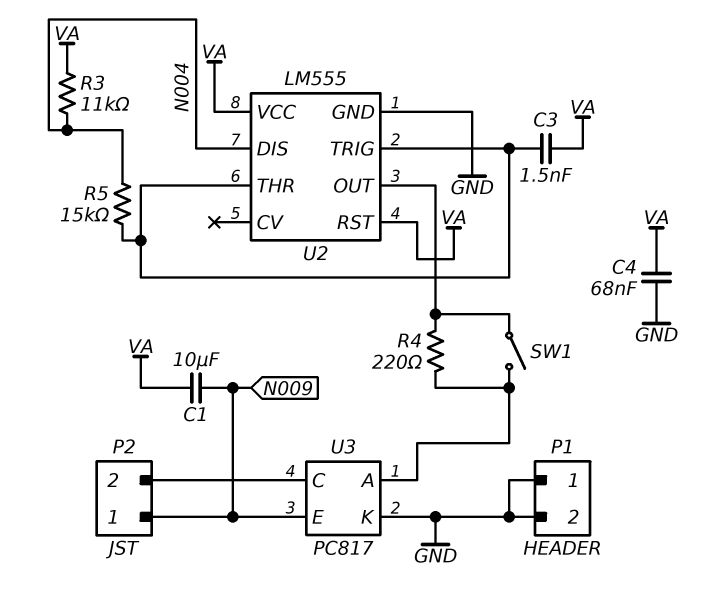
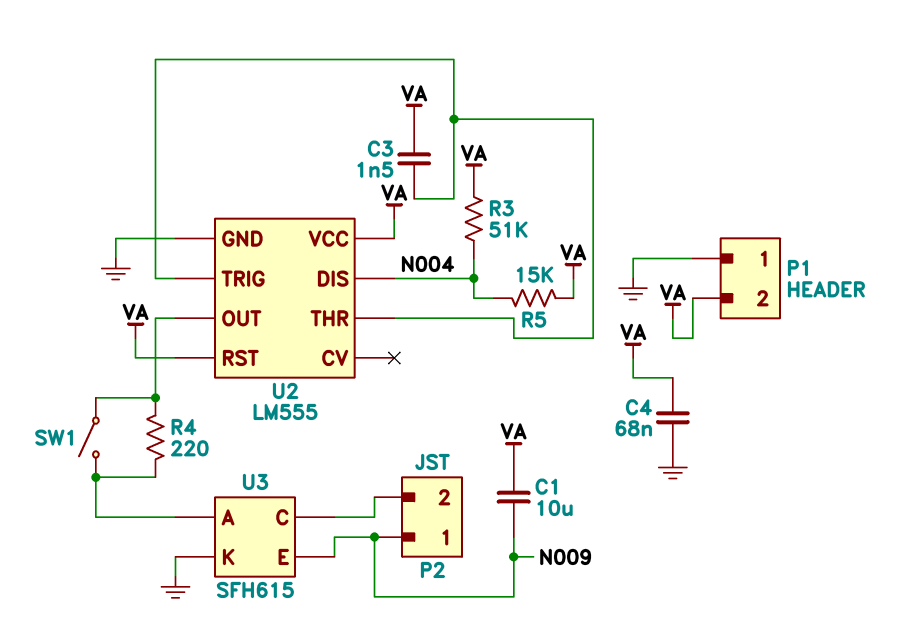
P1 pin 2: GND -> VA
R3: 11k (N004, VA) -> 51k (N004, VA)
R5: 15k (N004, U2/THR) -> 15k (N004, VA)
U3: PC817 -> SFH615

